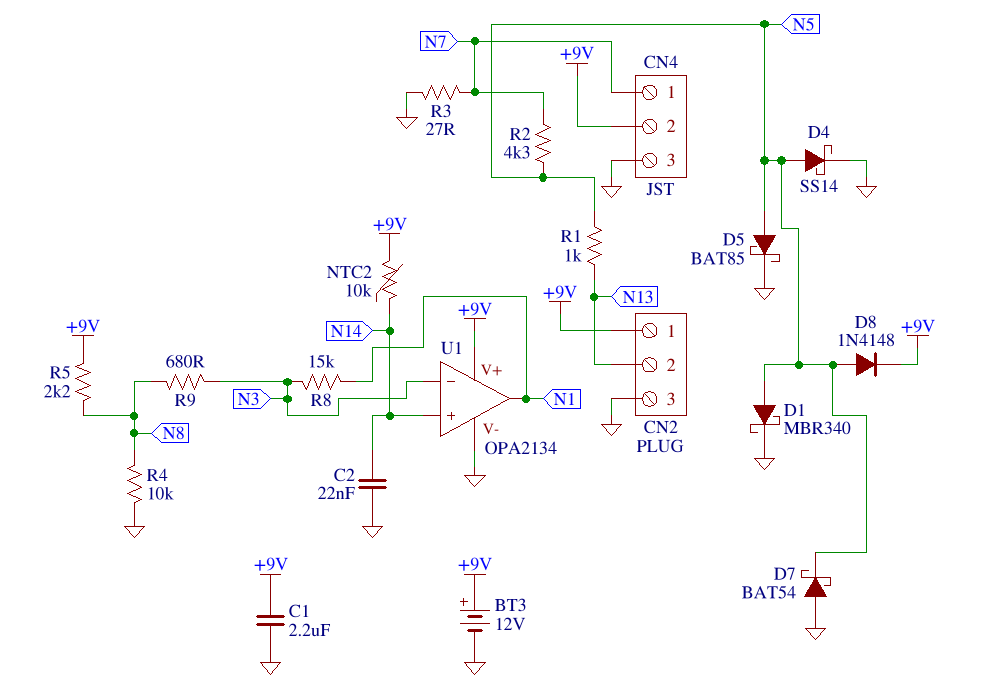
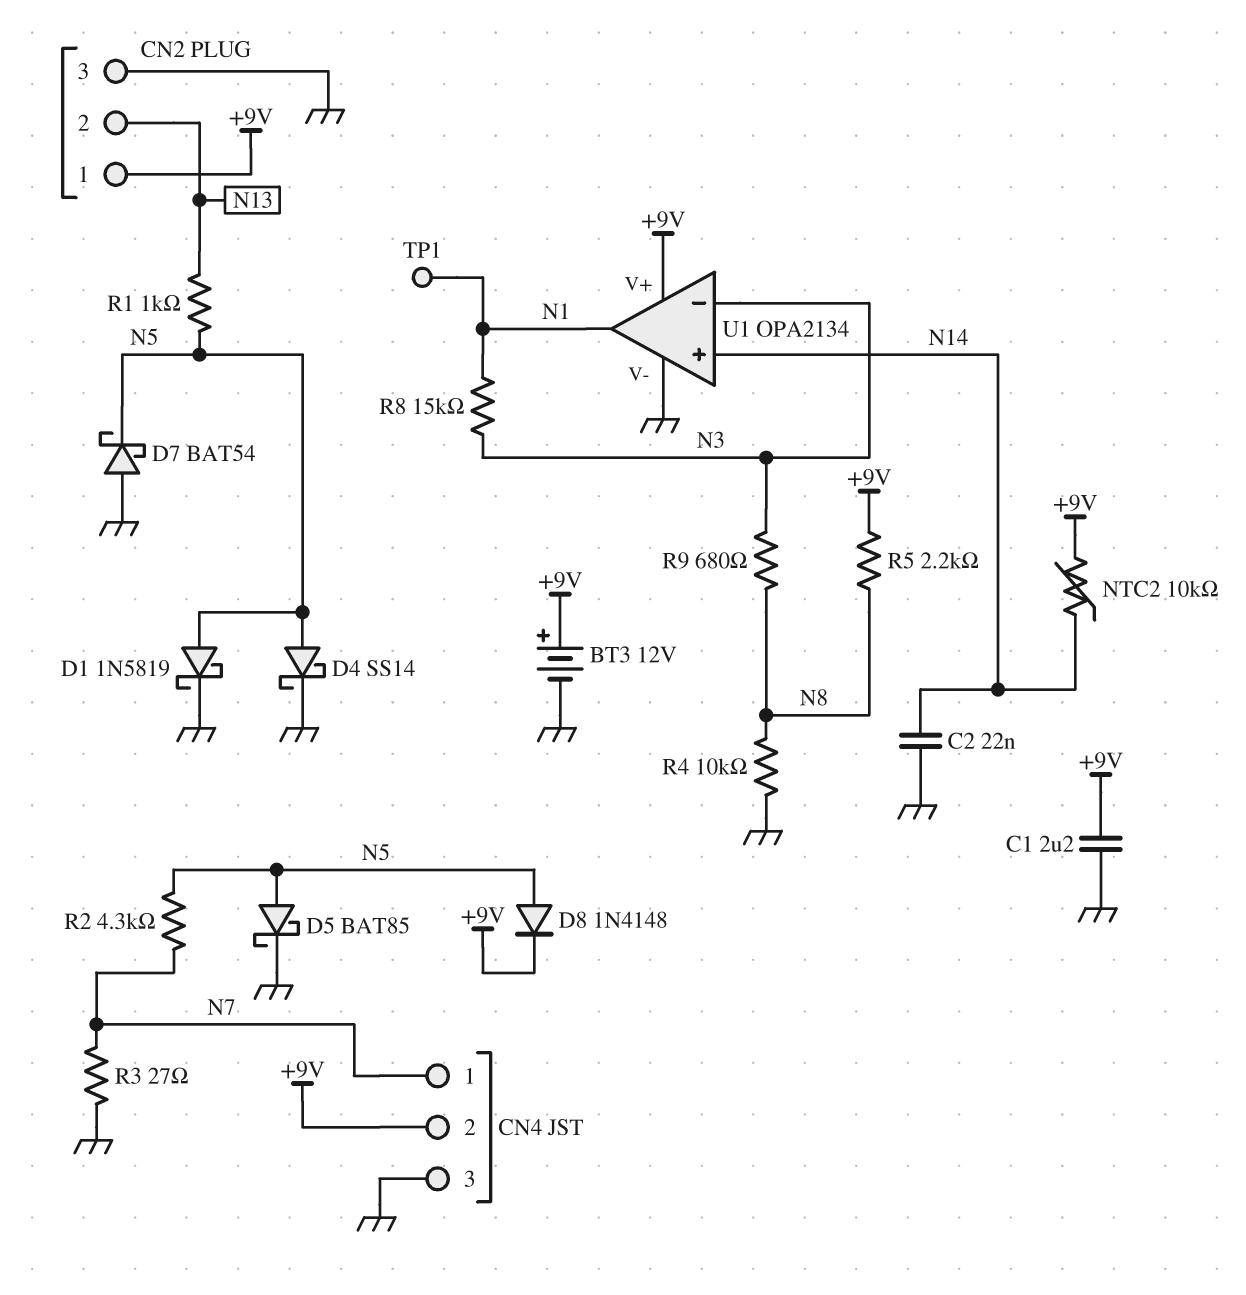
D1: schottky MBR340 (A N5, K GND) -> schottky 1N5819 (A N5, K GND)
TP1: none -> test point (N1)

